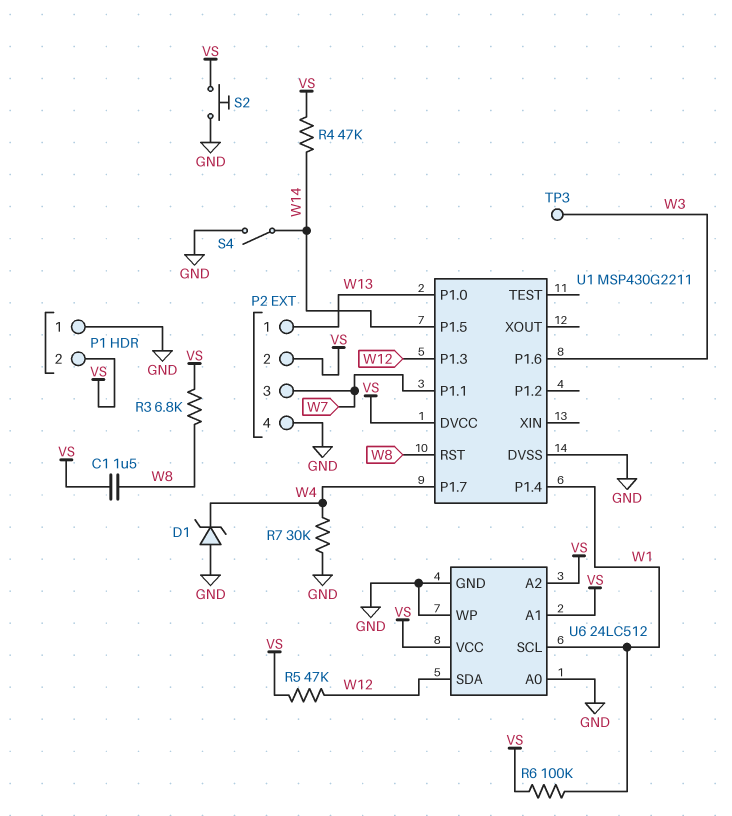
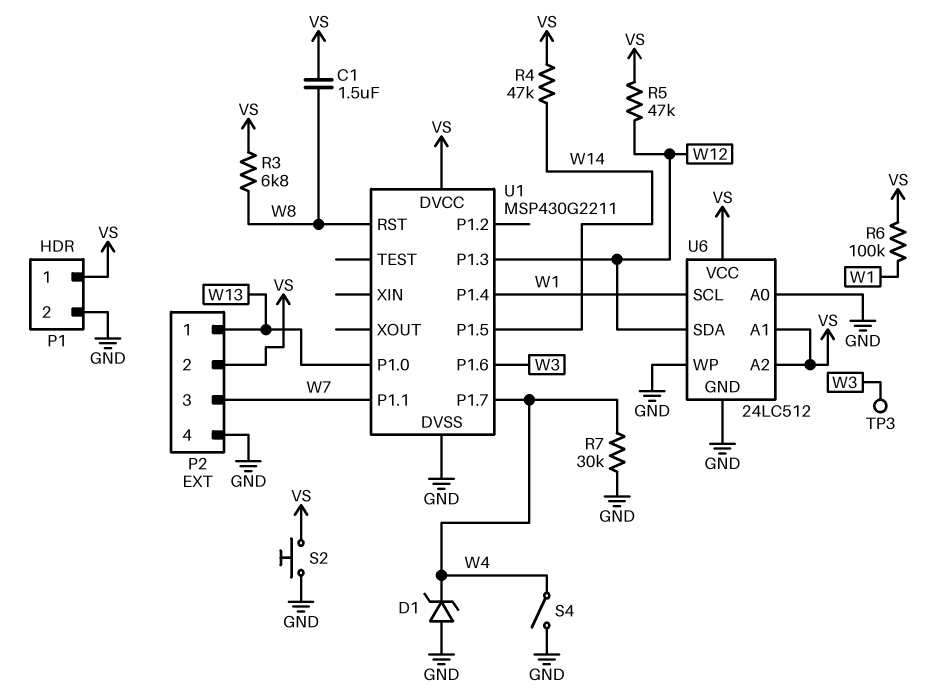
P1 pin 1: GND -> VS
P1 pin 2: VS -> GND
S4: switch (GND, W14) -> switch (GND, W4)

